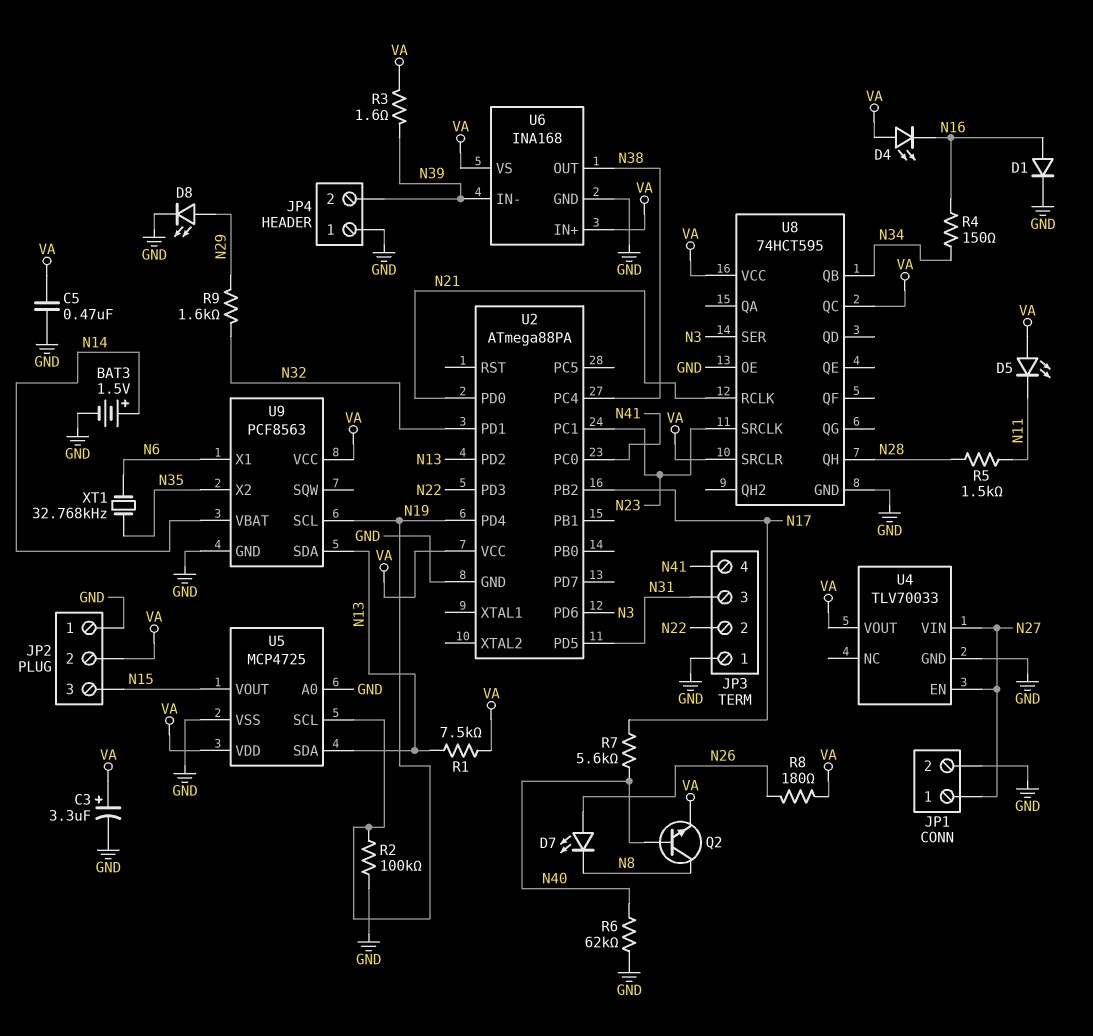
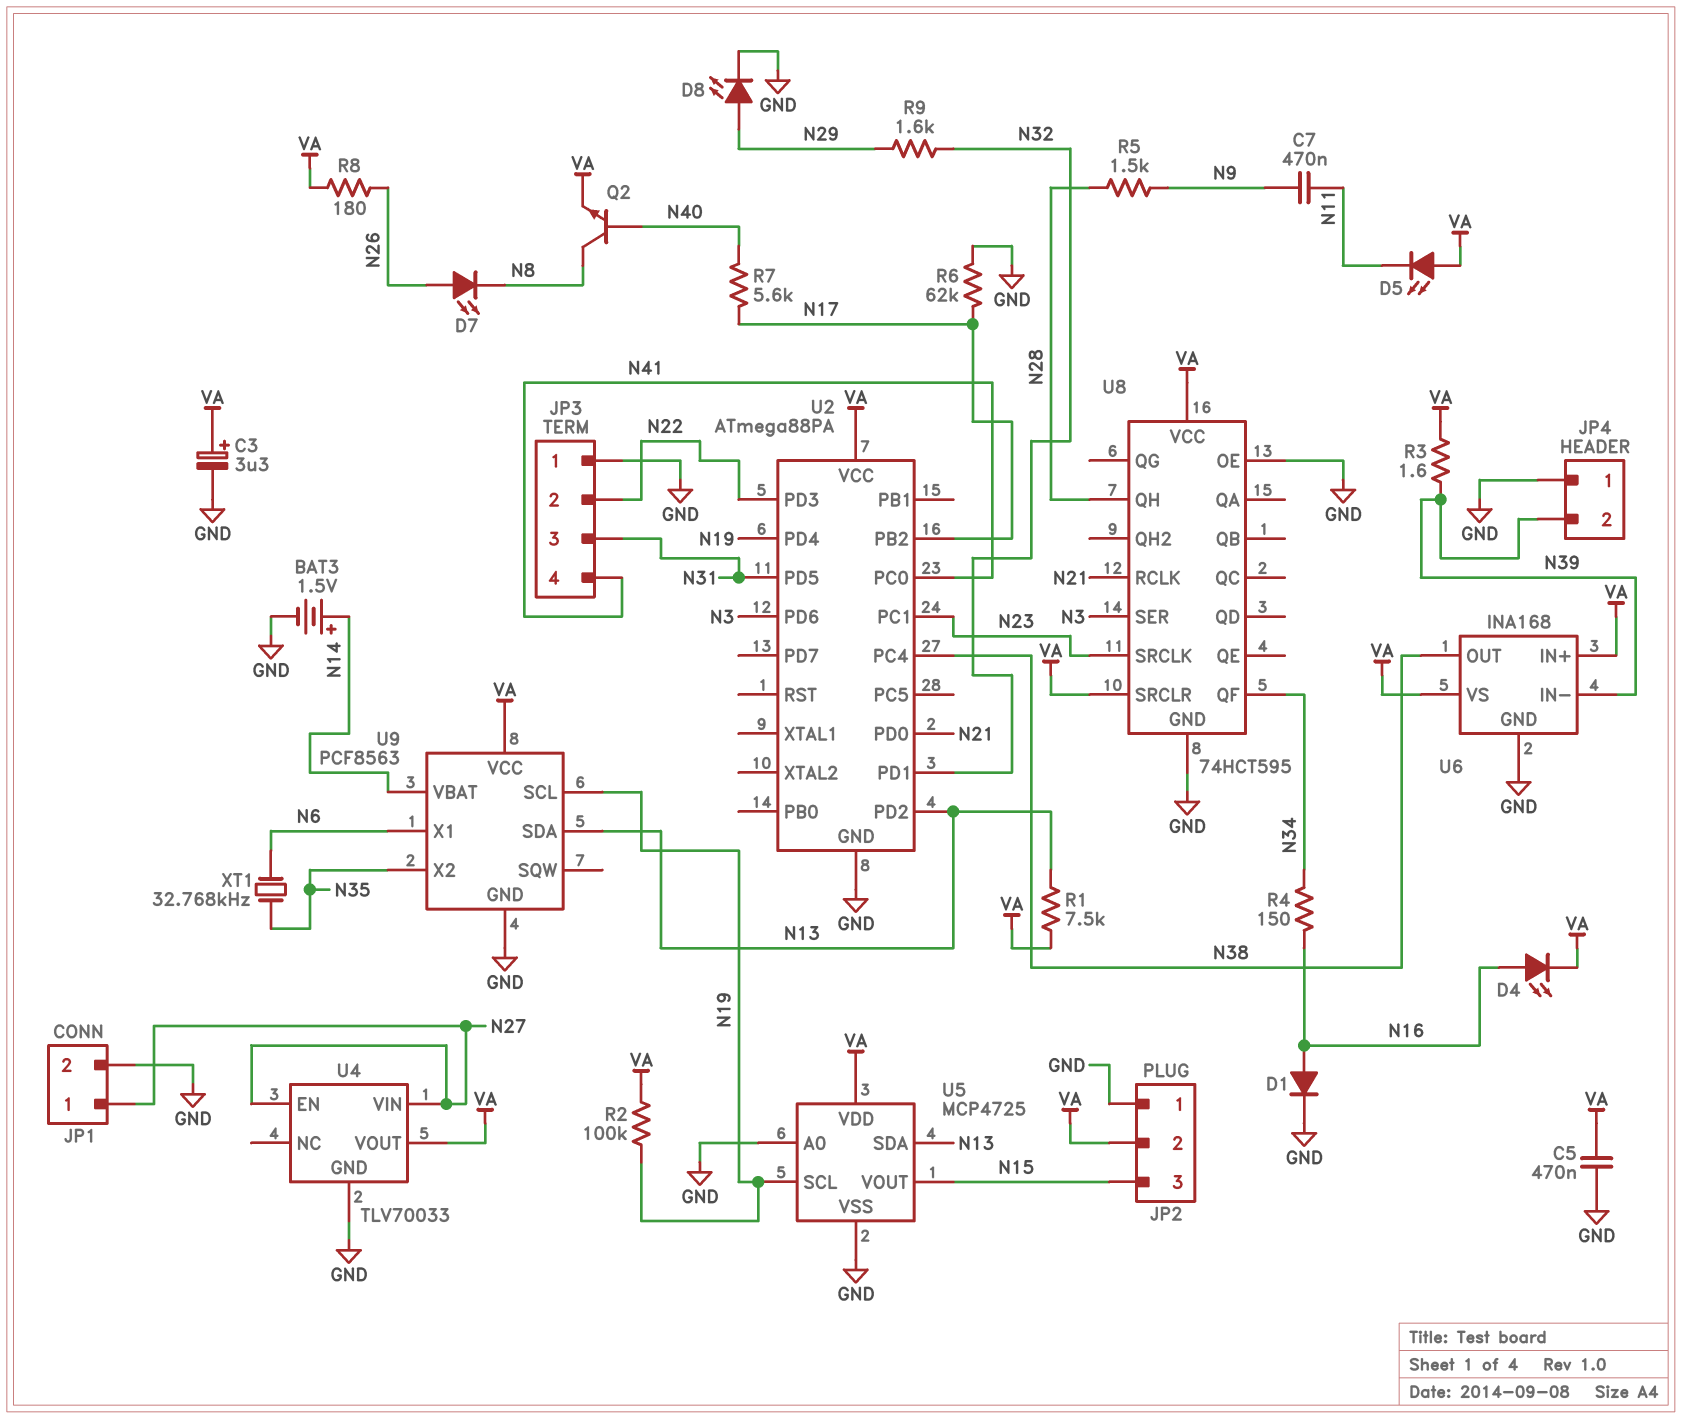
C7: none -> 470nF (N9, N11)
D4: LED (A VA, K N16) -> LED (A N16, K VA)
R2: 100k (GND, N19) -> 100k (N19, VA)
R5: 1.5k (N11, N28) -> 1.5k (N9, N28)
R6: 62k (GND, N40) -> 62k (GND, N17)
U8 pin QB: N34 -> none
U8 pin QC: VA -> none
U8 pin QF: none -> N34

